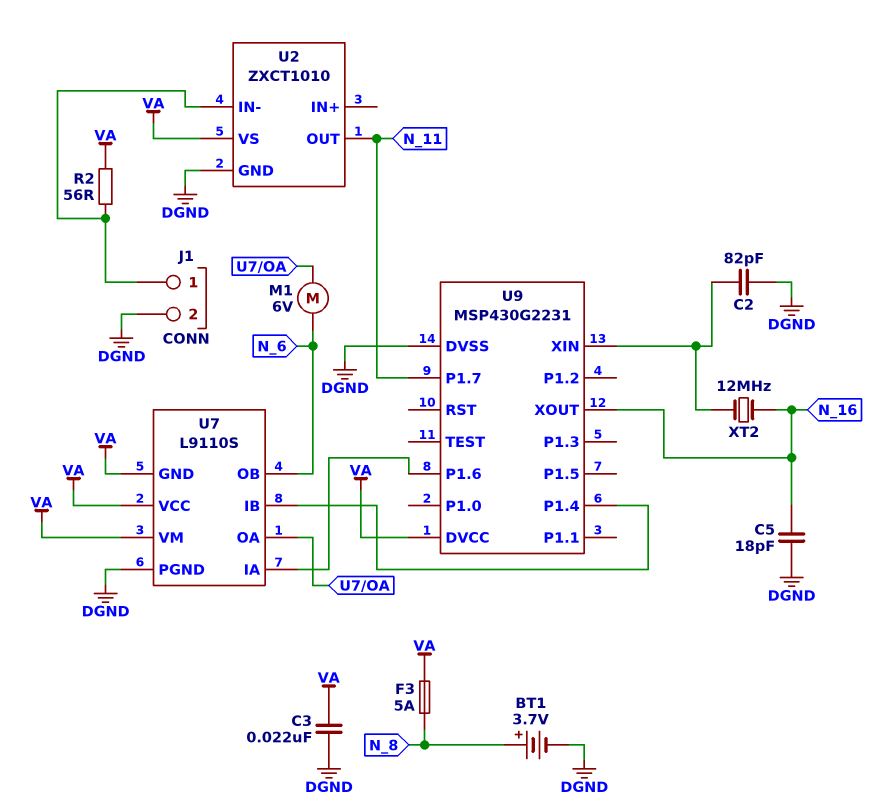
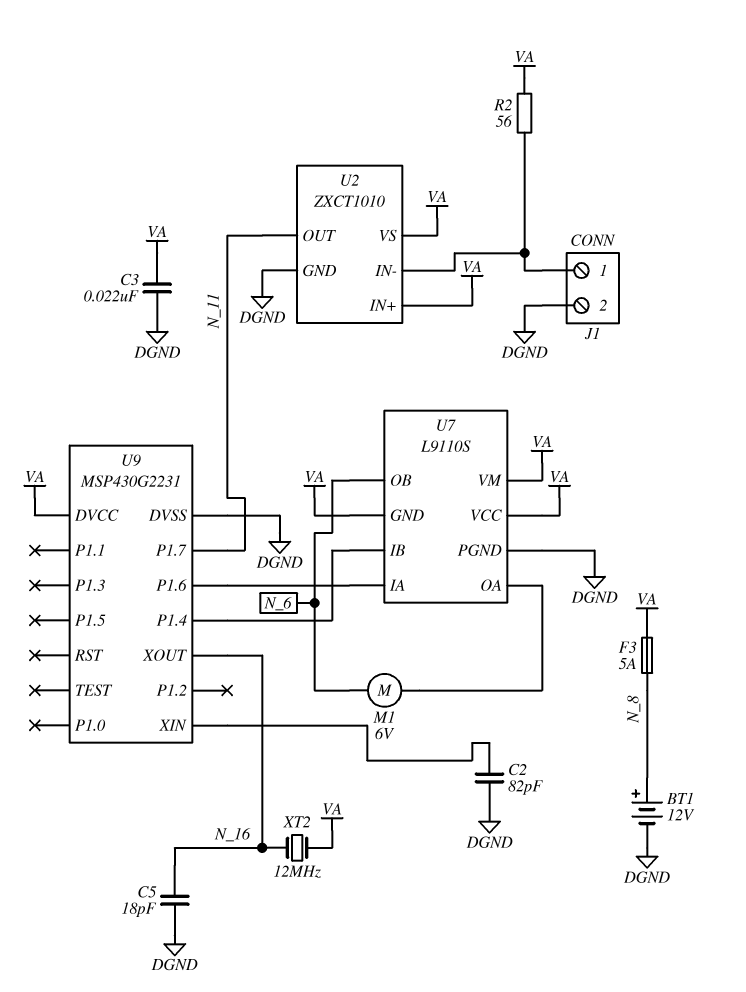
BT1: 3.7V (plus N_8, minus DGND) -> 12V (plus N_8, minus DGND)
U2 pin IN+: none -> VA
XT2: 12MHz (N_16, U9/XIN) -> 12MHz (N_16, VA)

